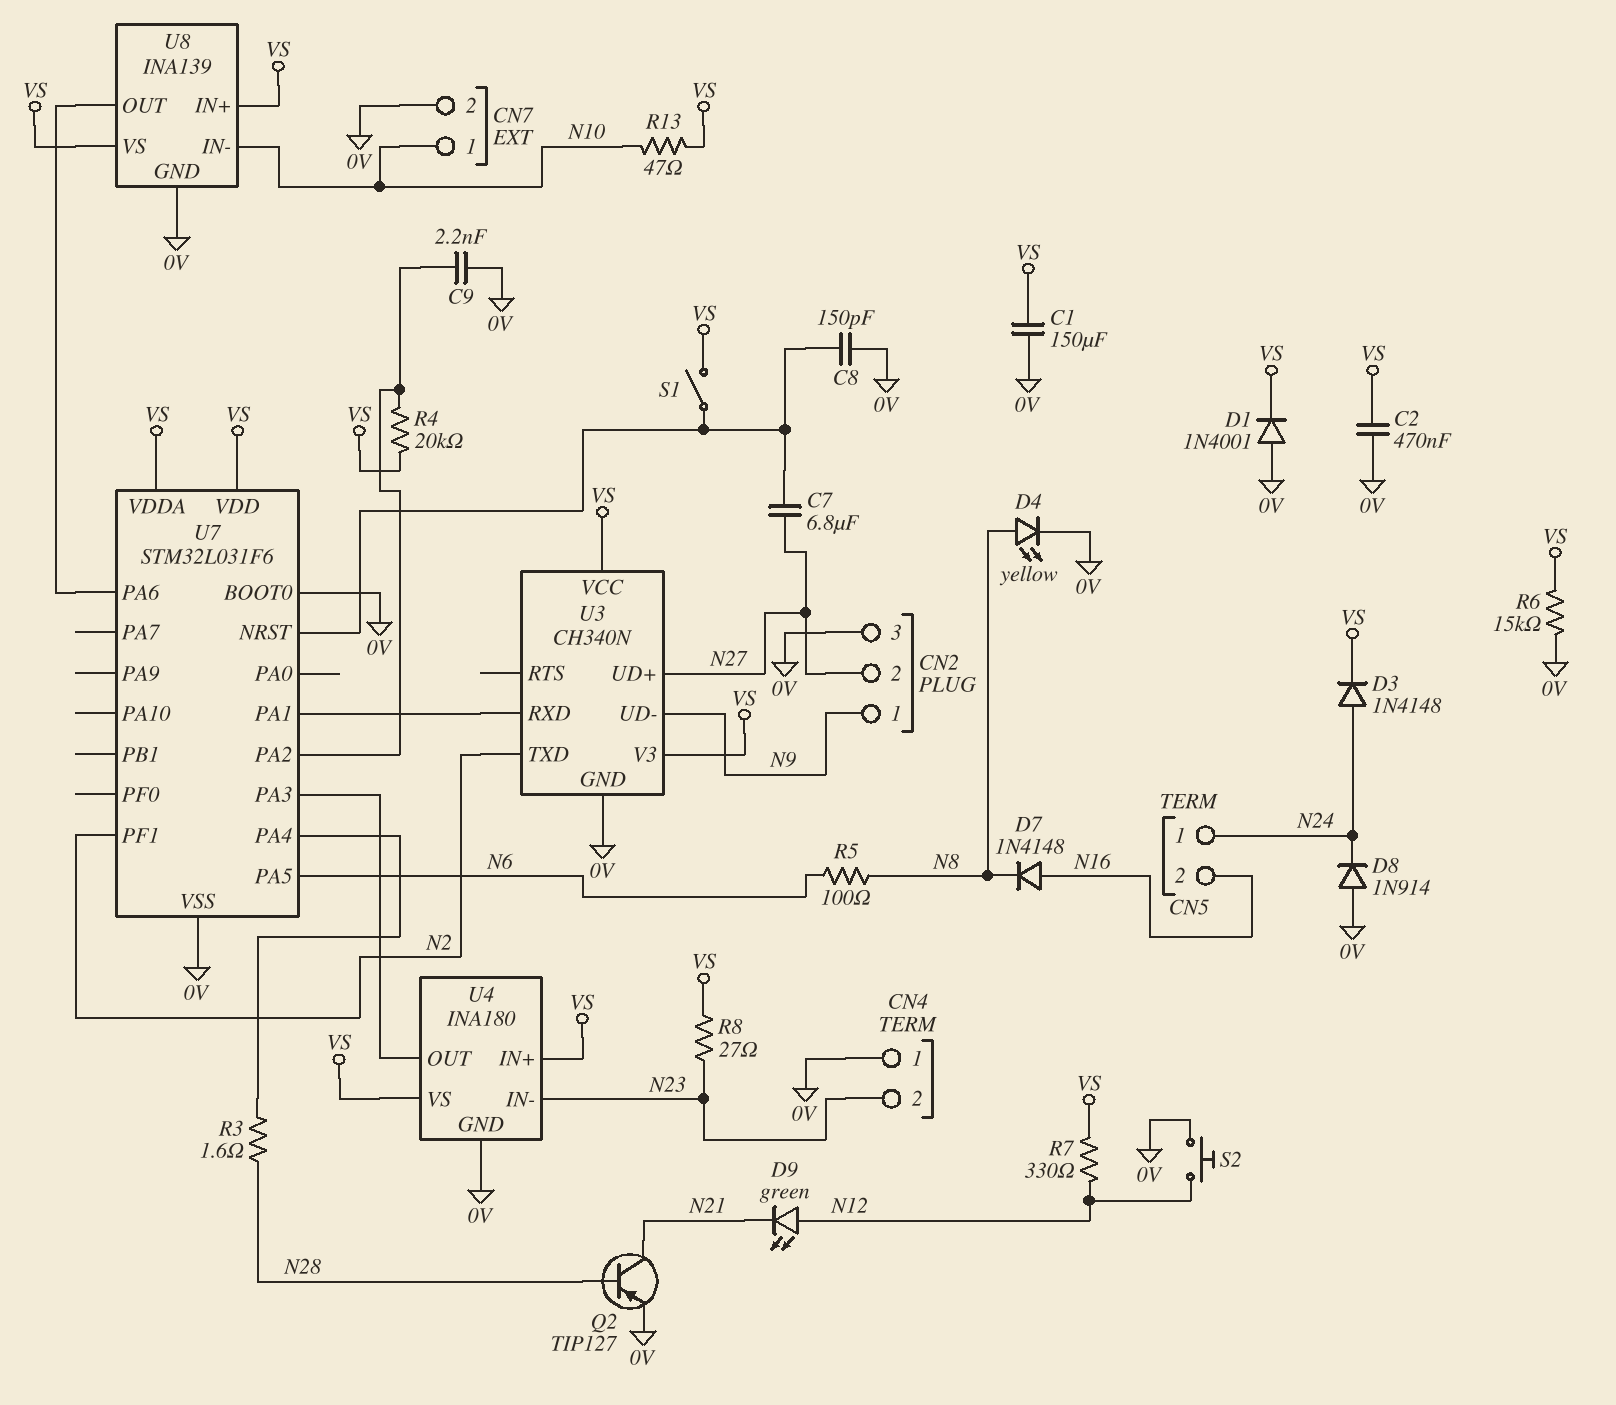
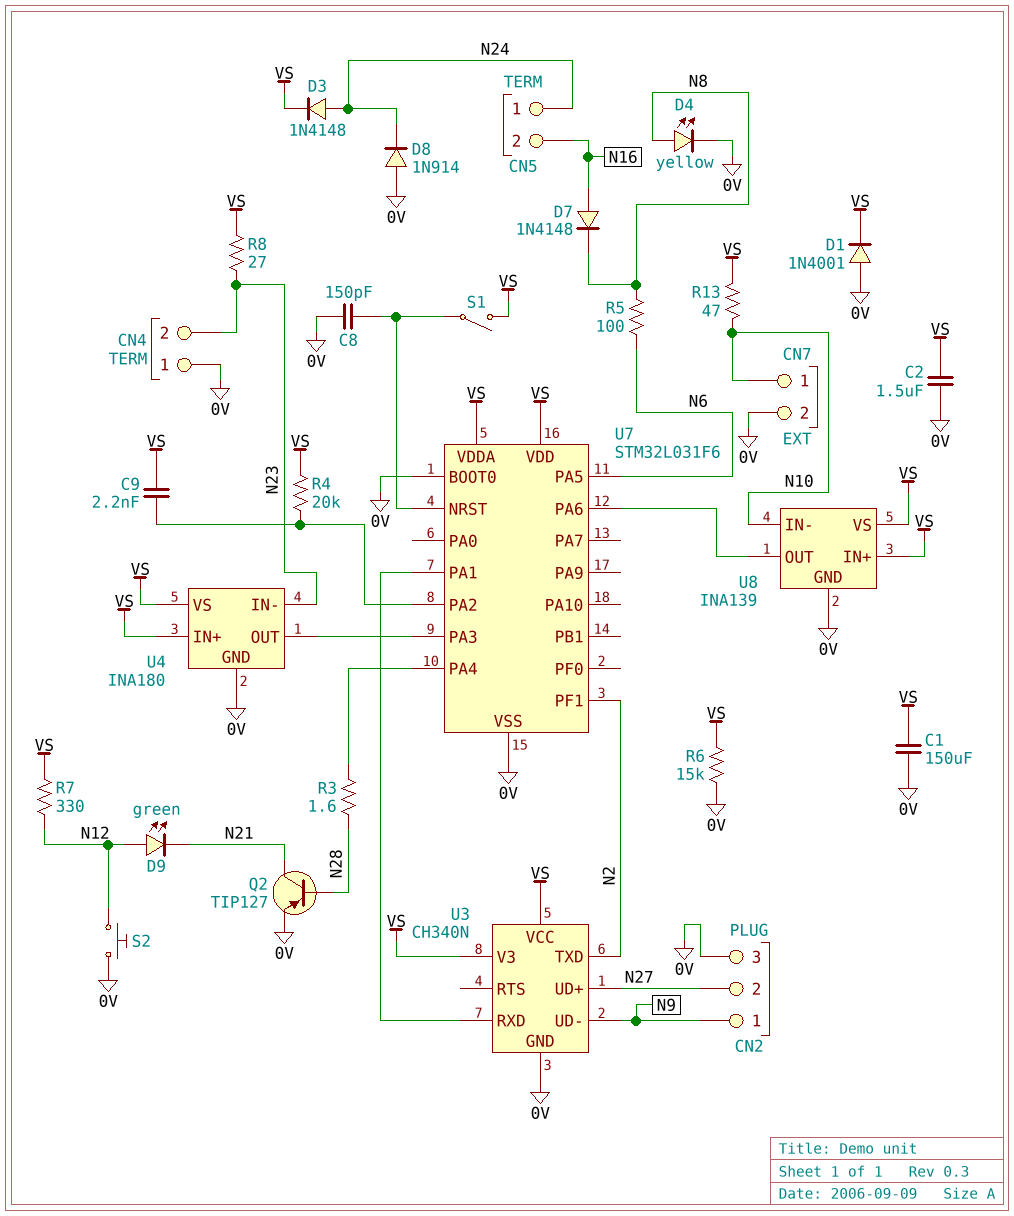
C2: 470nF (0V, VS) -> 1.5uF (0V, VS)
C7: 6.8uF (N27, U7/NRST) -> none
C9: 2.2nF (0V, U7/PA2) -> 2.2nF (U7/PA2, VS)

